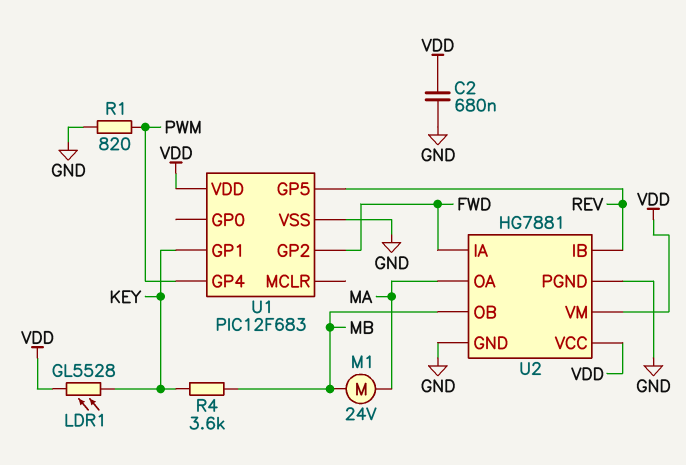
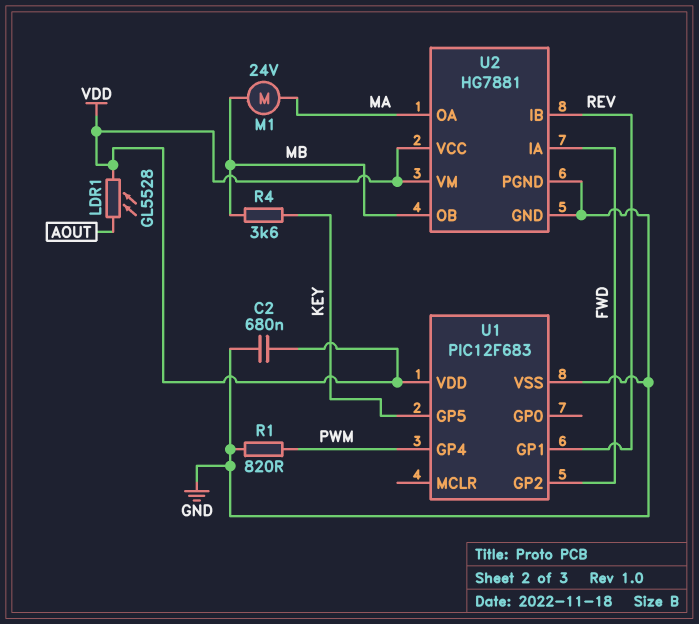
LDR1: GL5528 (KEY, VDD) -> GL5528 (AOUT, VDD)
U1 pin GP1: KEY -> REV
U1 pin GP5: REV -> KEY

